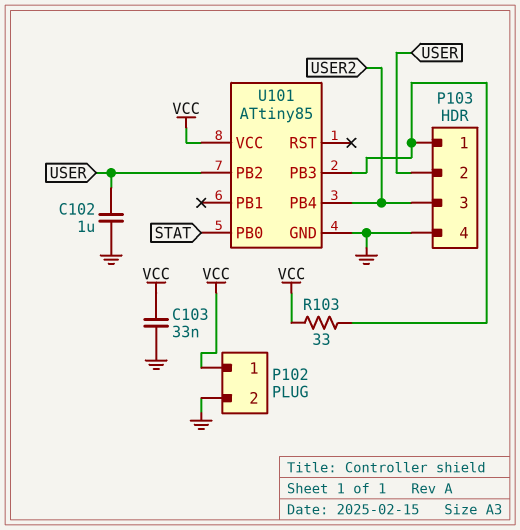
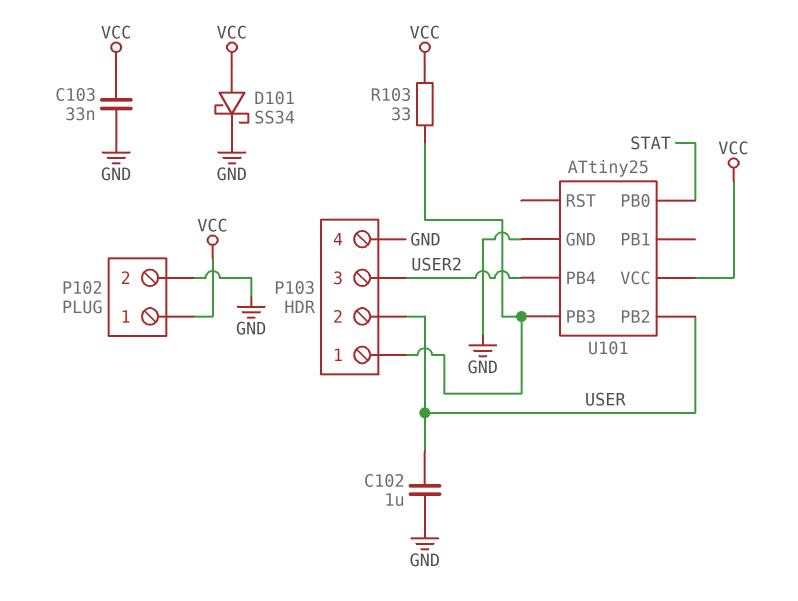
D101: none -> schottky SS34 (A VCC, K GND)
U101: ATtiny85 -> ATtiny25

